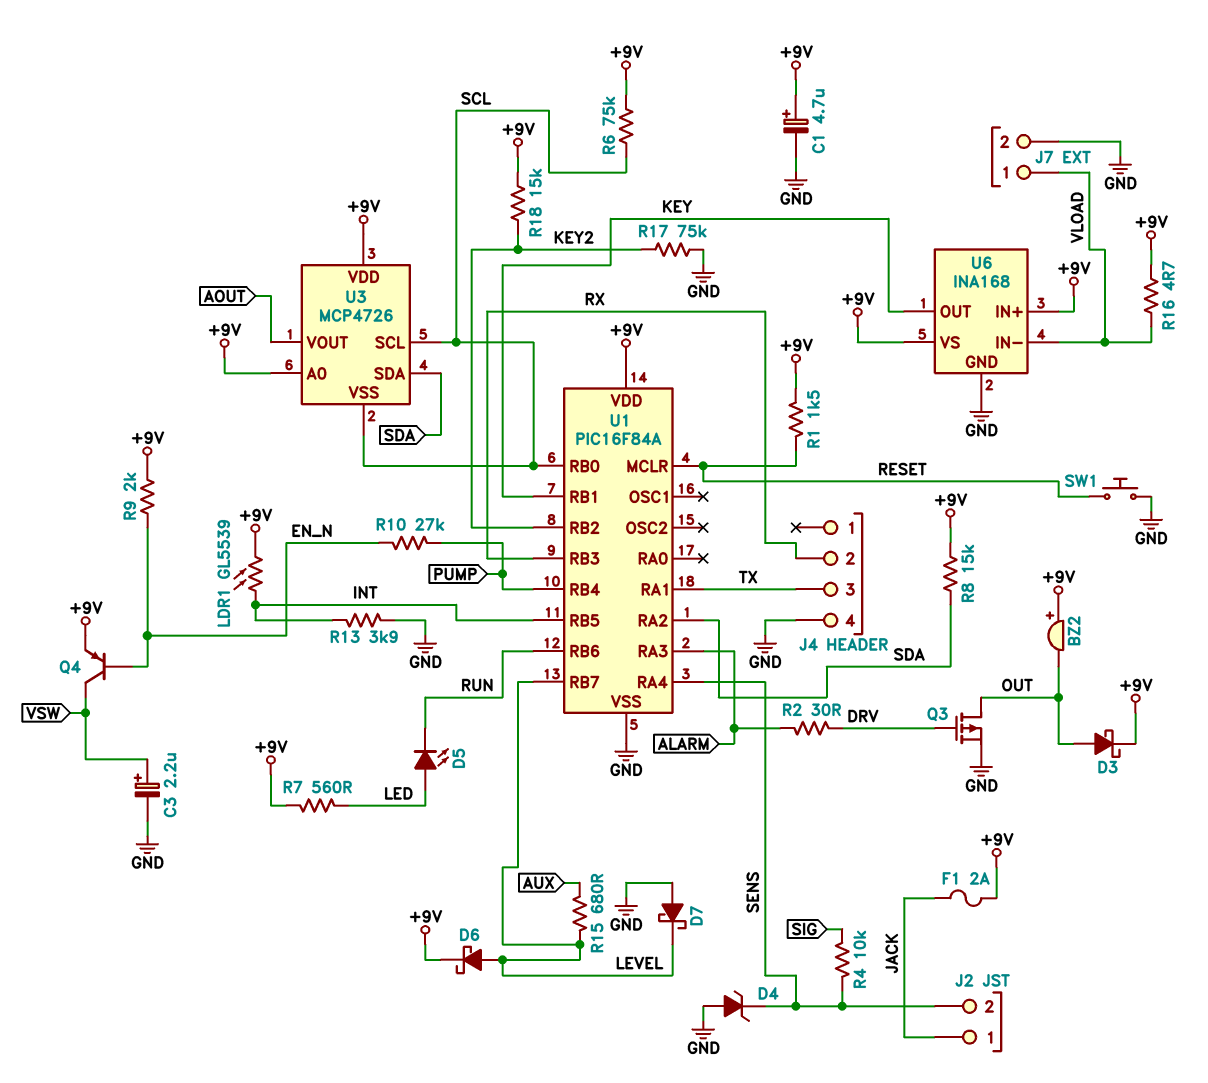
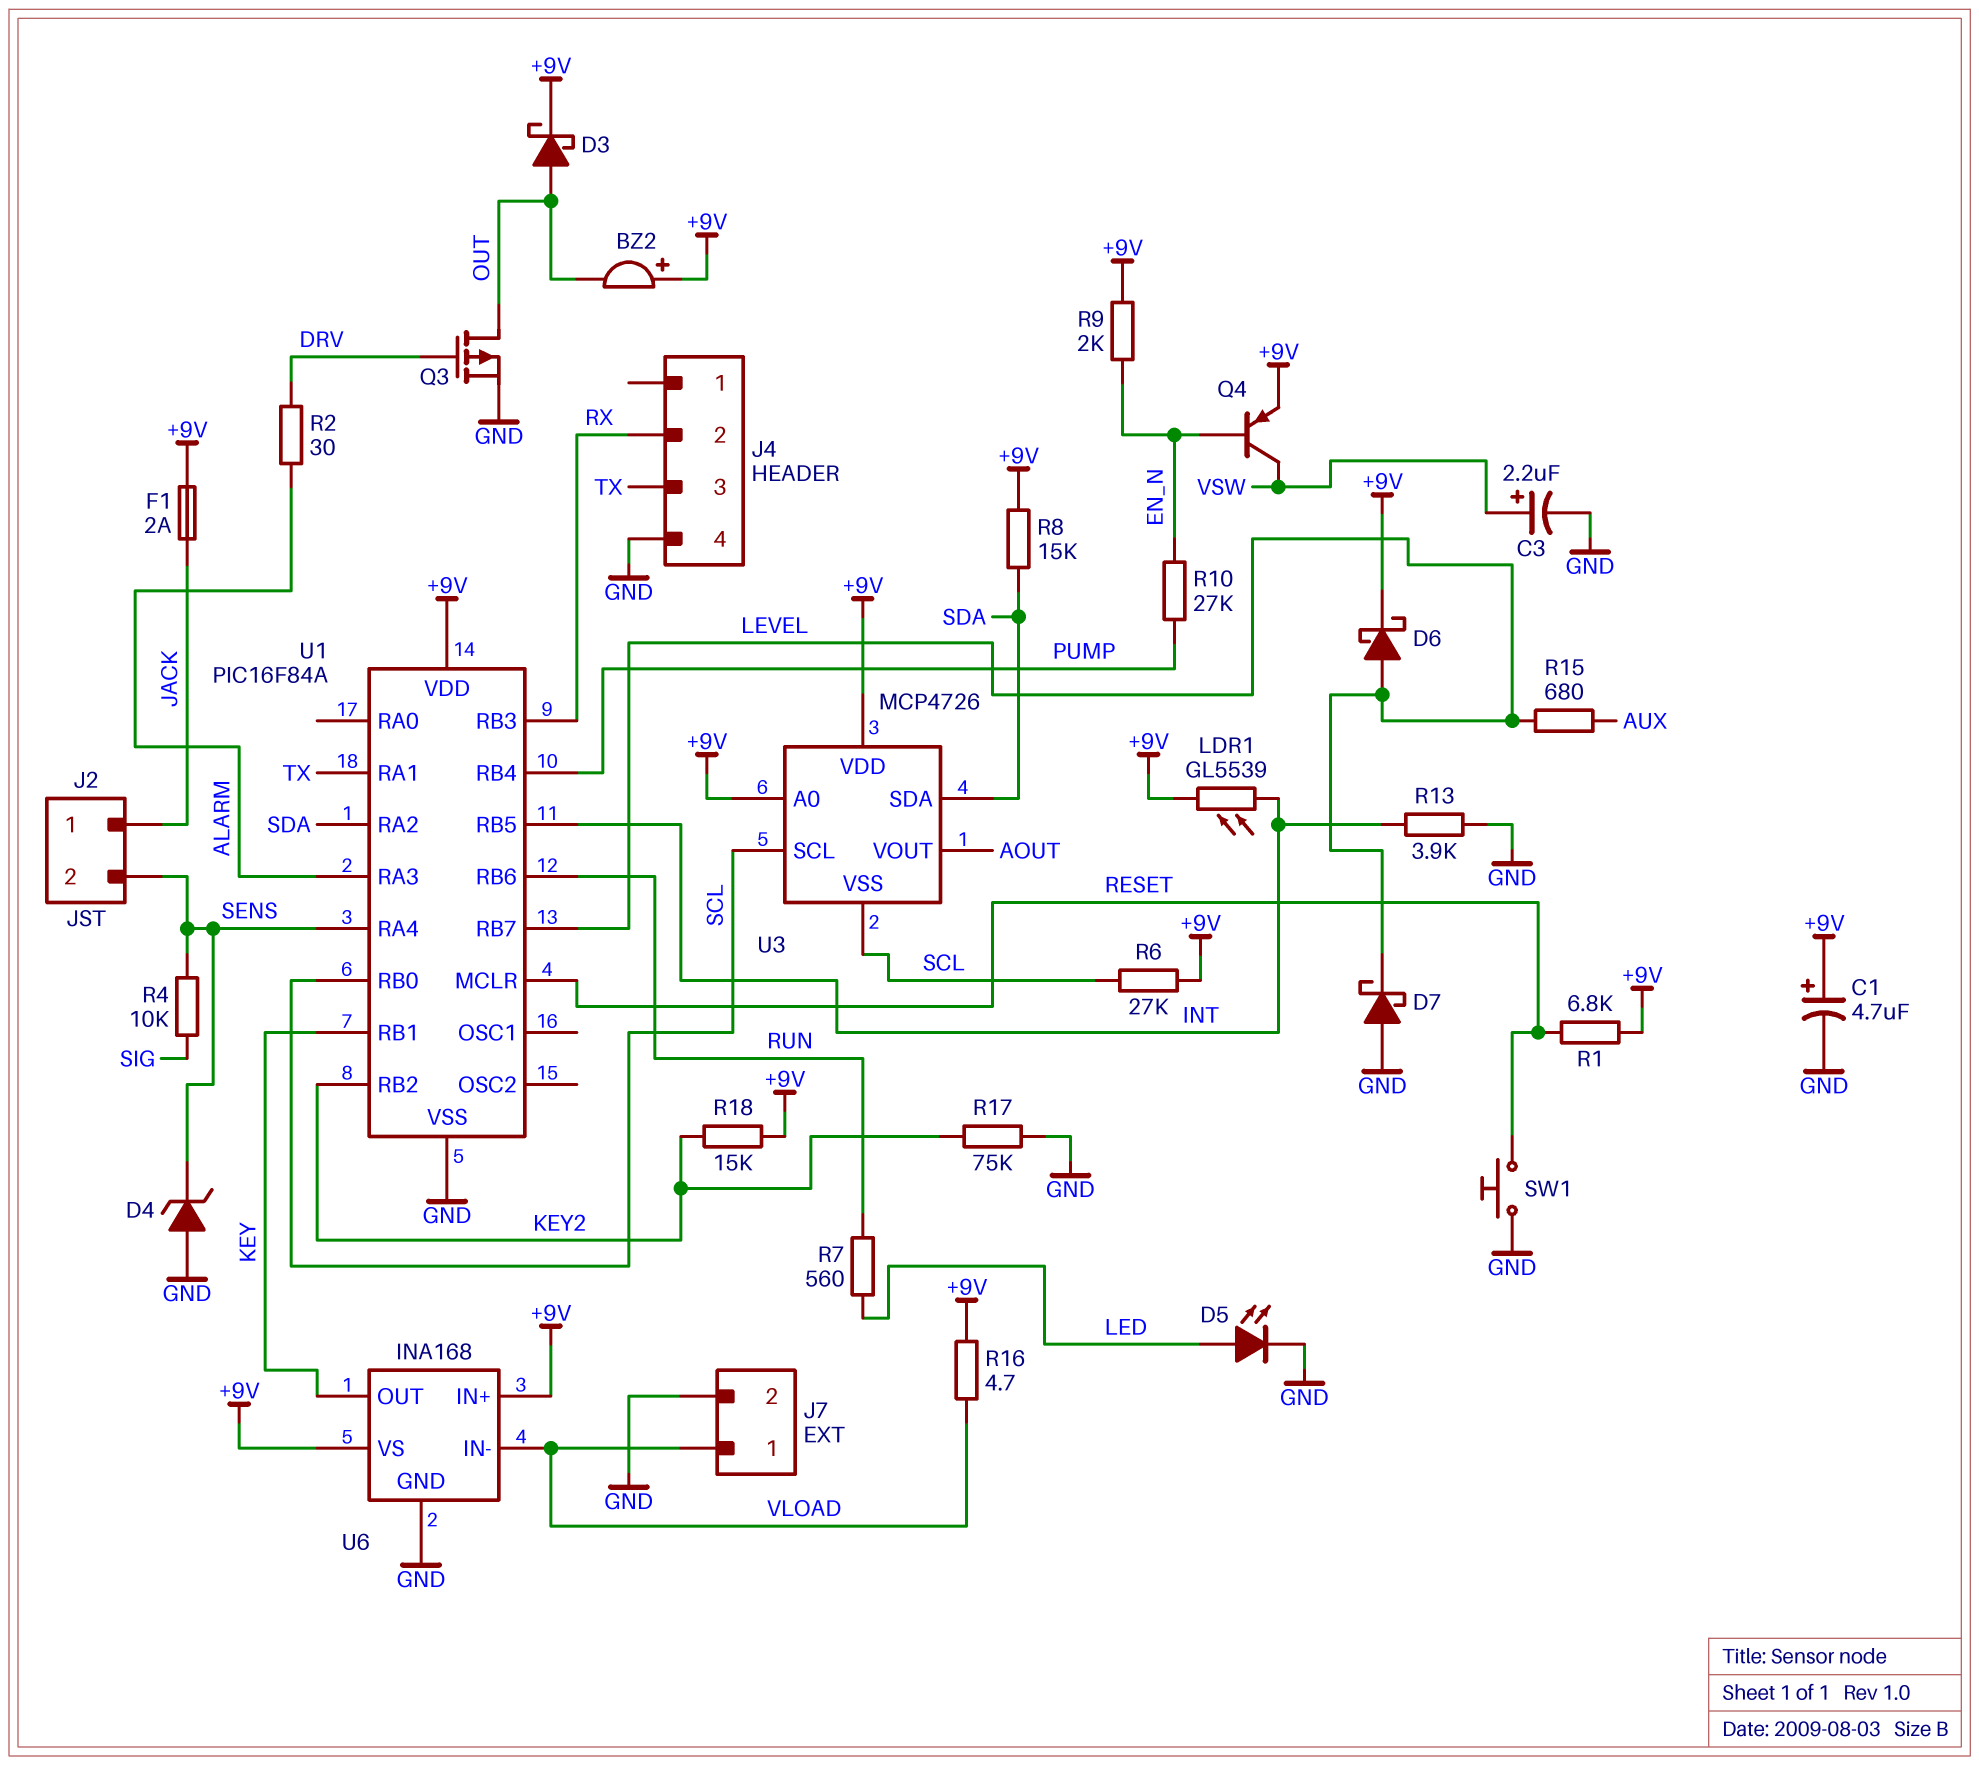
D5: LED (A LED, K RUN) -> LED (A LED, K GND)
R1: 1.5k (+9V, RESET) -> 6.8k (+9V, RESET)
R6: 75k (+9V, SCL) -> 27k (+9V, SCL)
R7: 560 (+9V, LED) -> 560 (LED, RUN)

